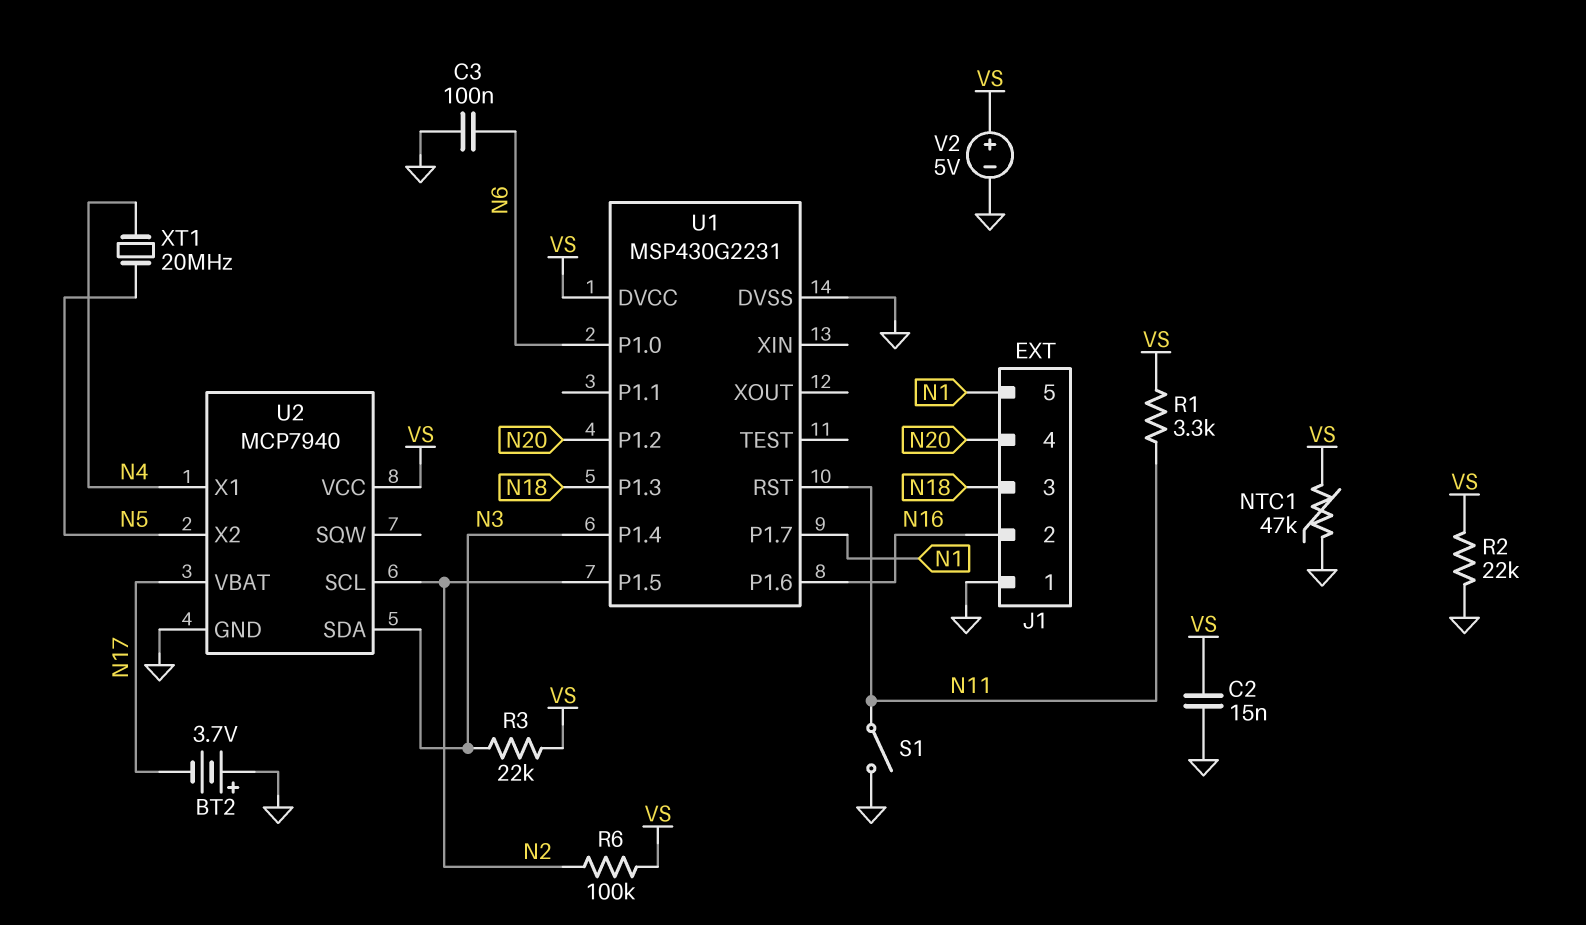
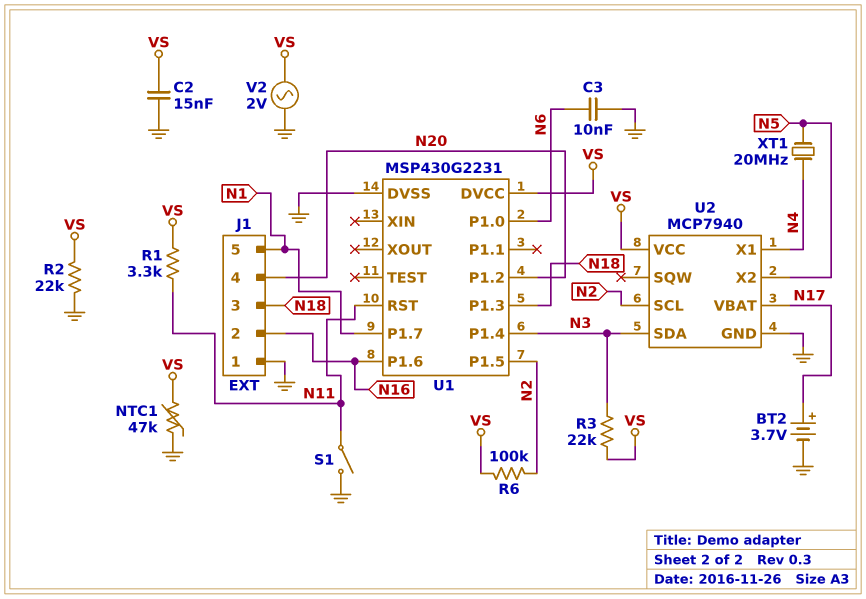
BT2: 3.7V (plus GND, minus N17) -> 3.7V (plus N17, minus GND)
C3: 100nF (GND, N6) -> 10nF (GND, N6)
V2: 5V (plus VS, minus GND) -> AC 2V (GND, VS)

